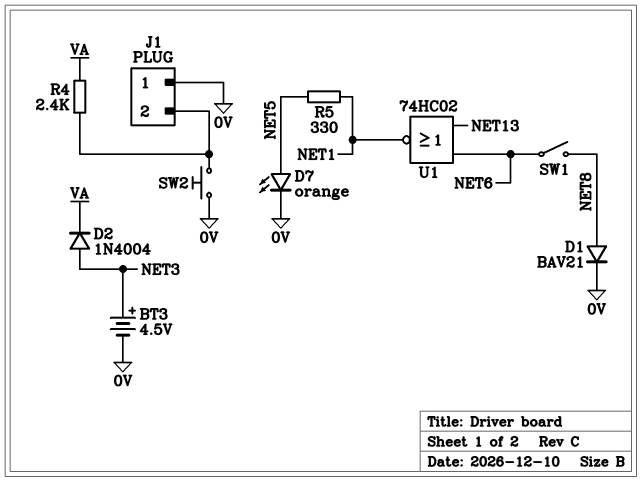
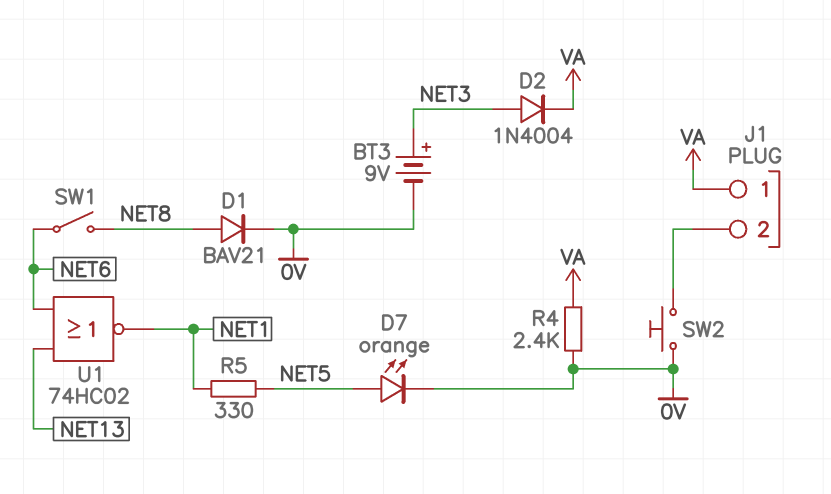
BT3: 4.5V (plus NET3, minus 0V) -> 9V (plus NET3, minus 0V)
J1 pin 1: 0V -> VA
R4: 2.4k (J1/2, VA) -> 2.4k (0V, VA)

